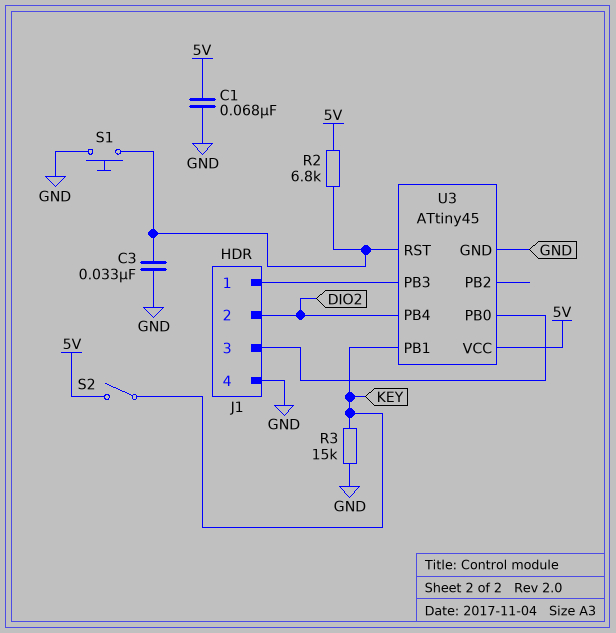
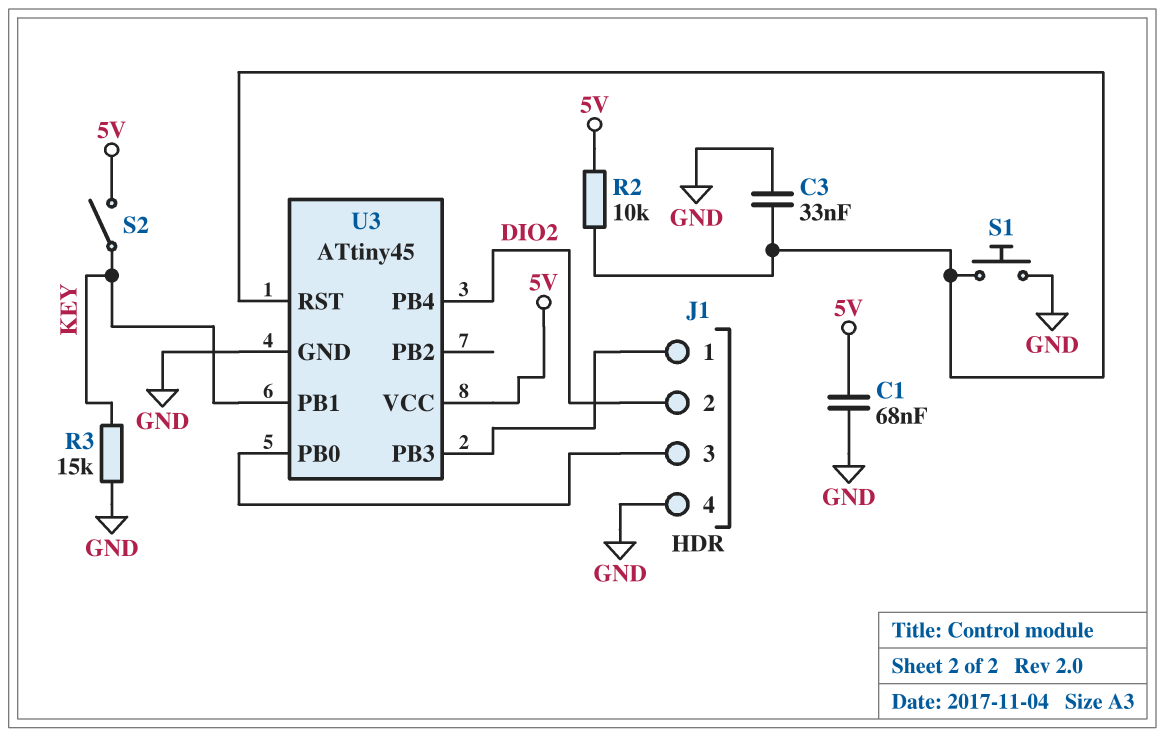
R2: 6.8k (5V, U3/RST) -> 10k (5V, U3/RST)

